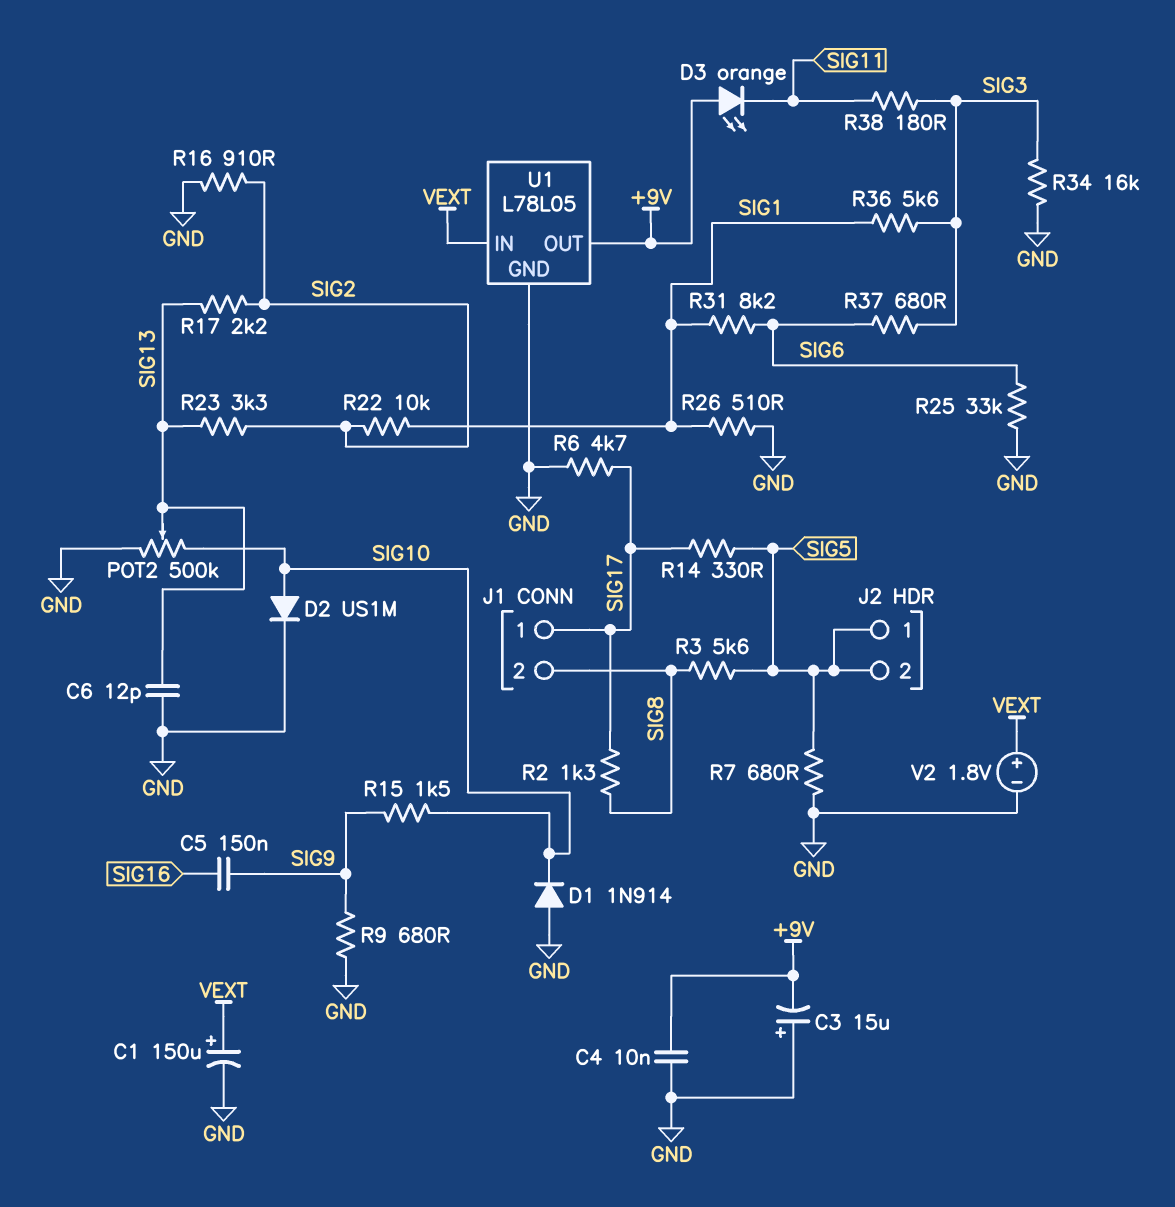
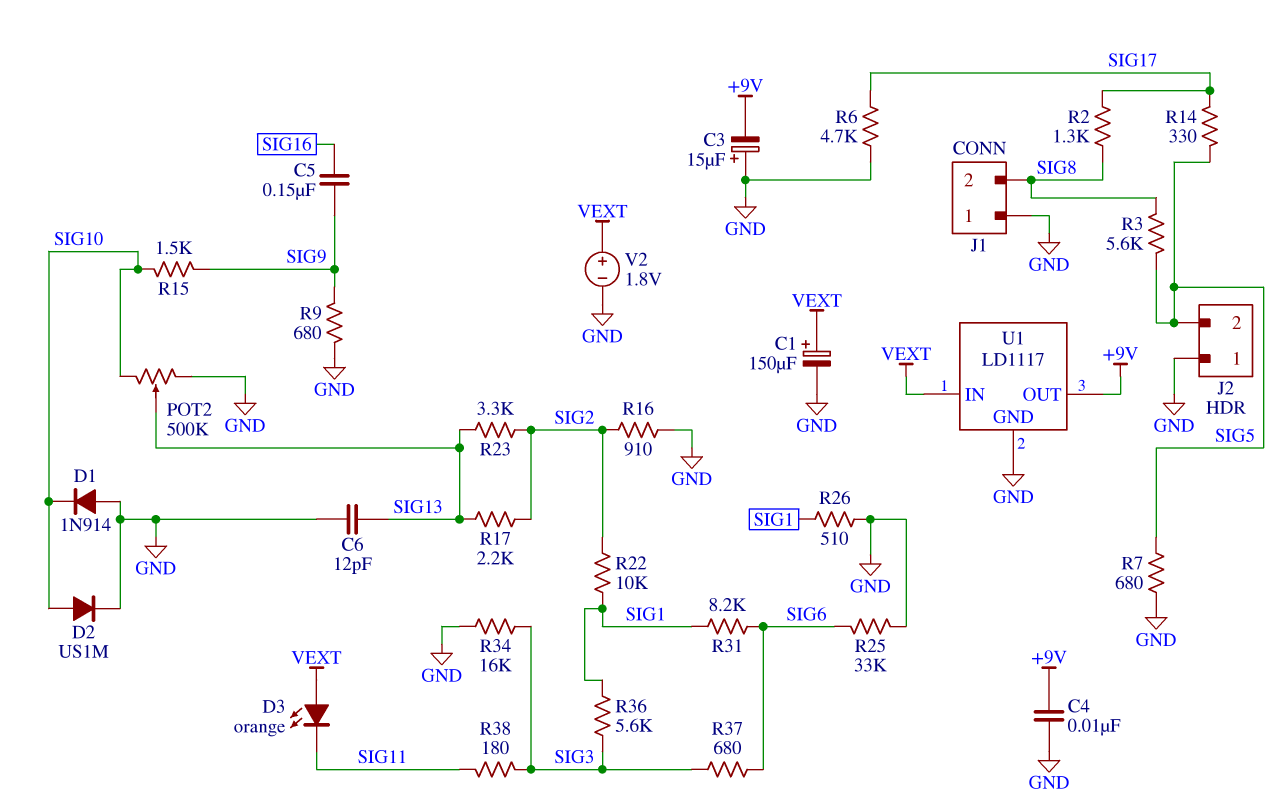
D3: LED orange (A +9V, K SIG11) -> LED orange (A VEXT, K SIG11)
J1 pin 1: SIG17 -> GND
J2 pin 1: SIG5 -> GND
U1: L78L05 -> LD1117

